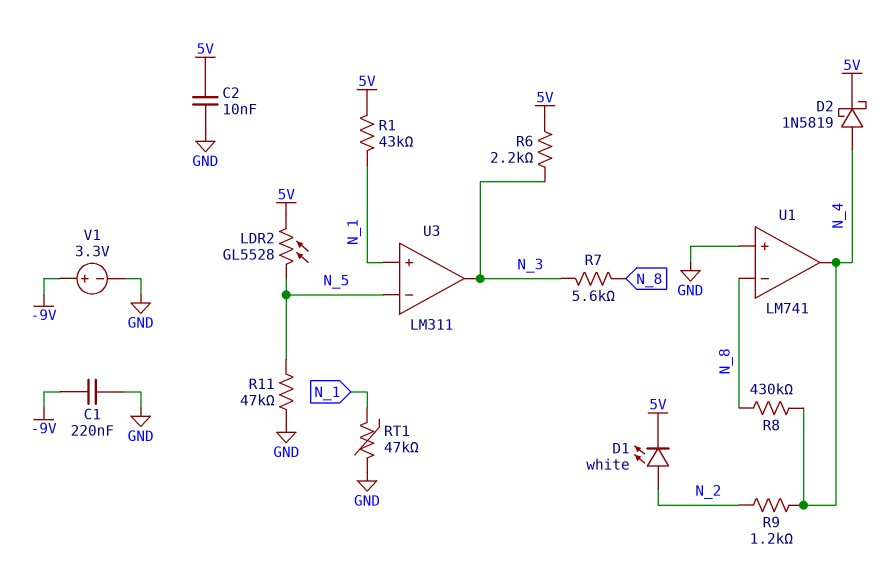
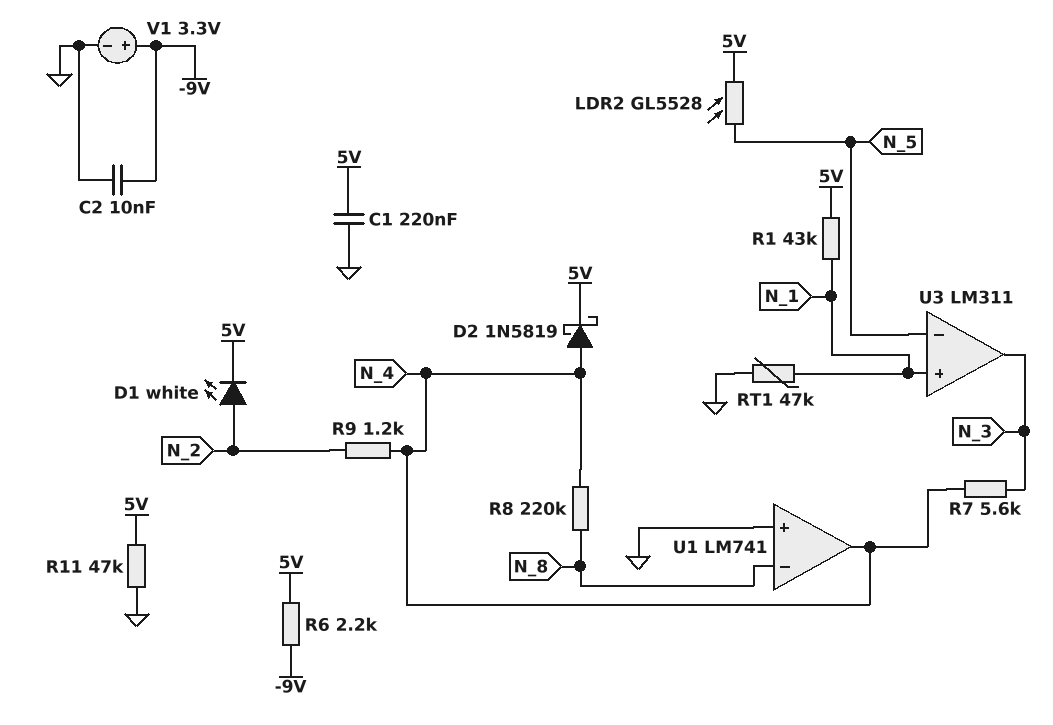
C1: 220nF (-9V, GND) -> 220nF (5V, GND)
C2: 10nF (5V, GND) -> 10nF (-9V, GND)
R6: 2.2k (5V, N_3) -> 2.2k (-9V, 5V)
R7: 5.6k (N_3, N_8) -> 5.6k (N_3, N_4)
R8: 430k (N_4, N_8) -> 220k (N_4, N_8)
R11: 47k (GND, N_5) -> 47k (5V, GND)

